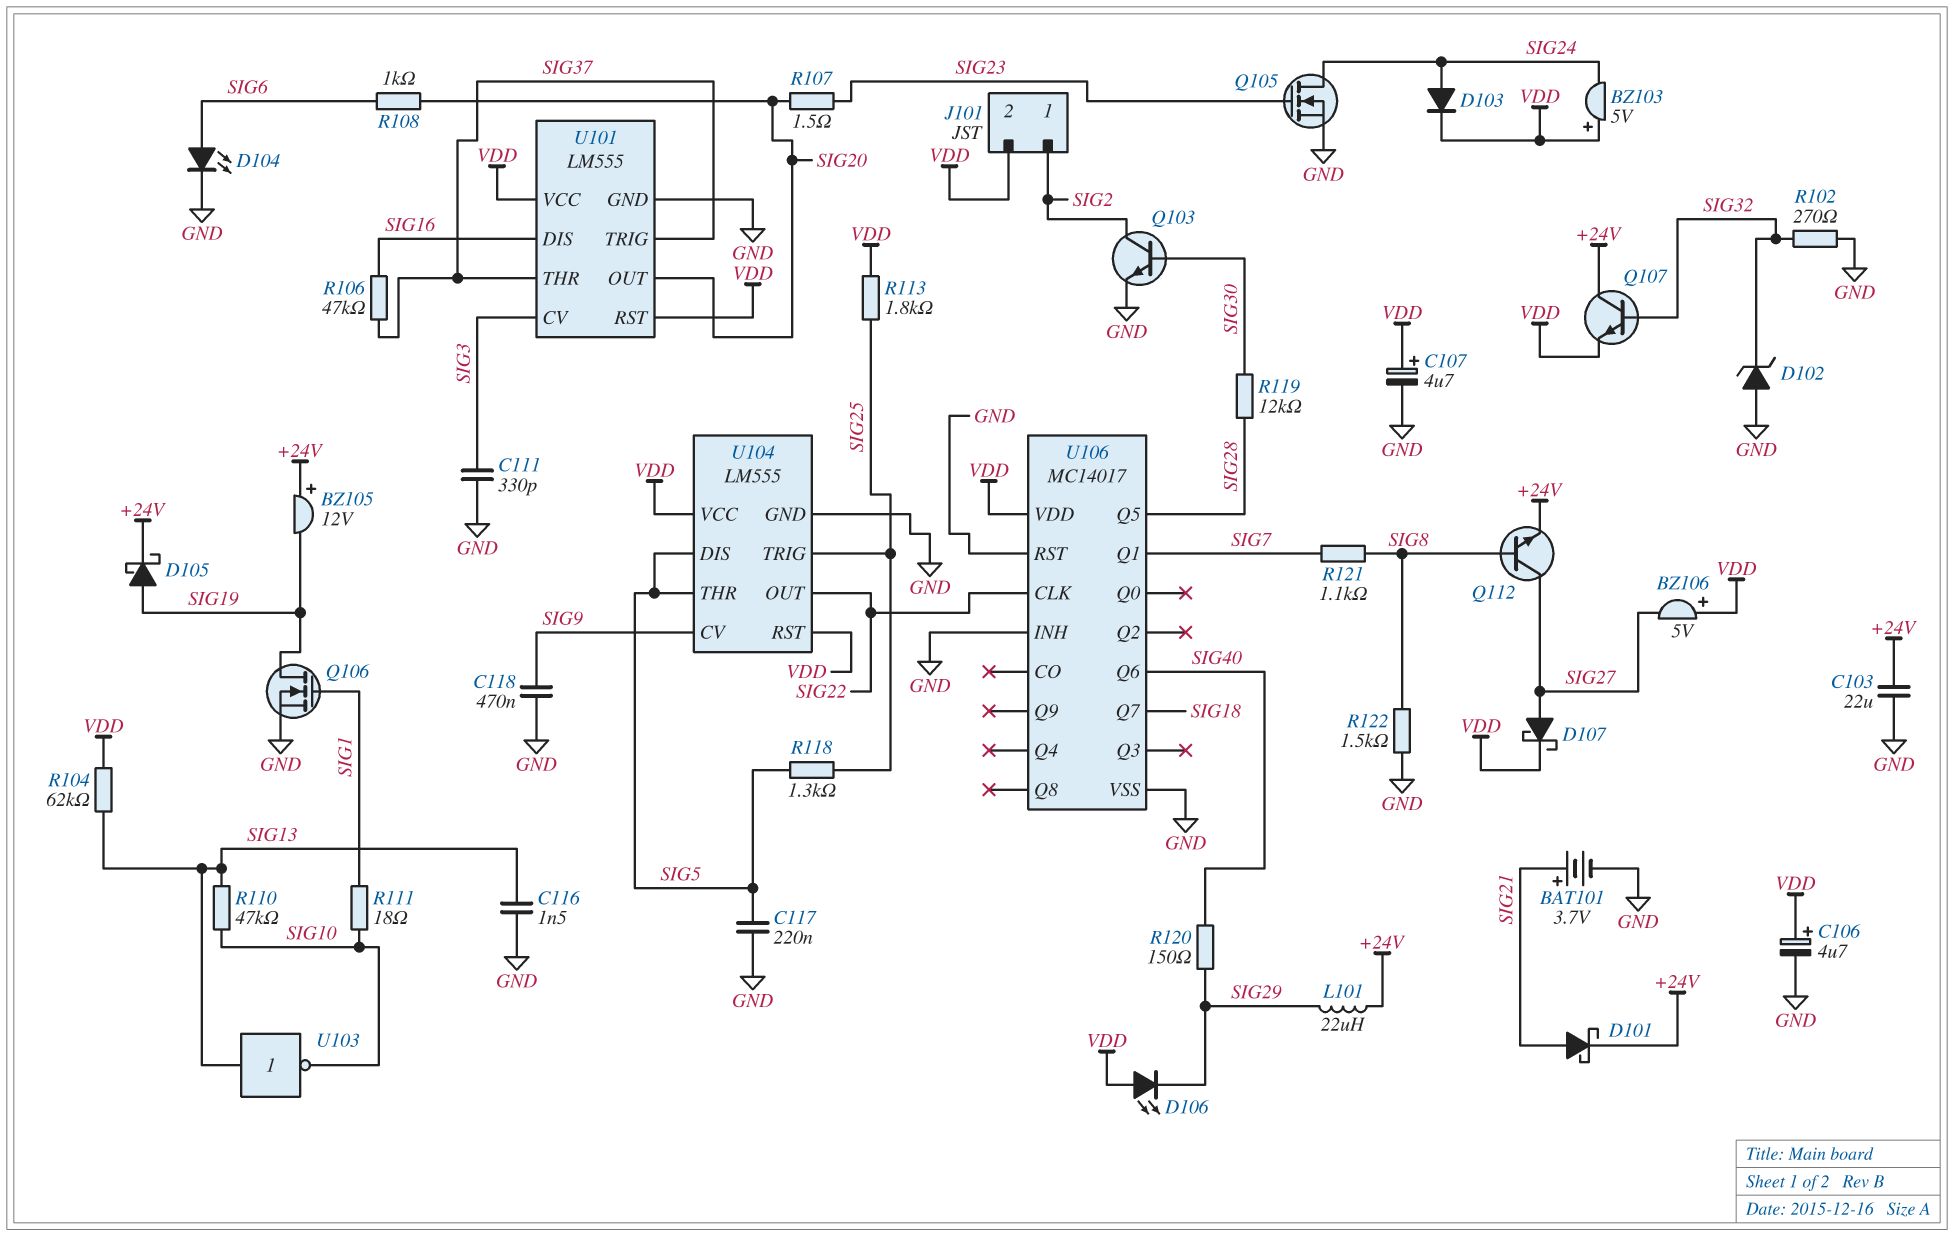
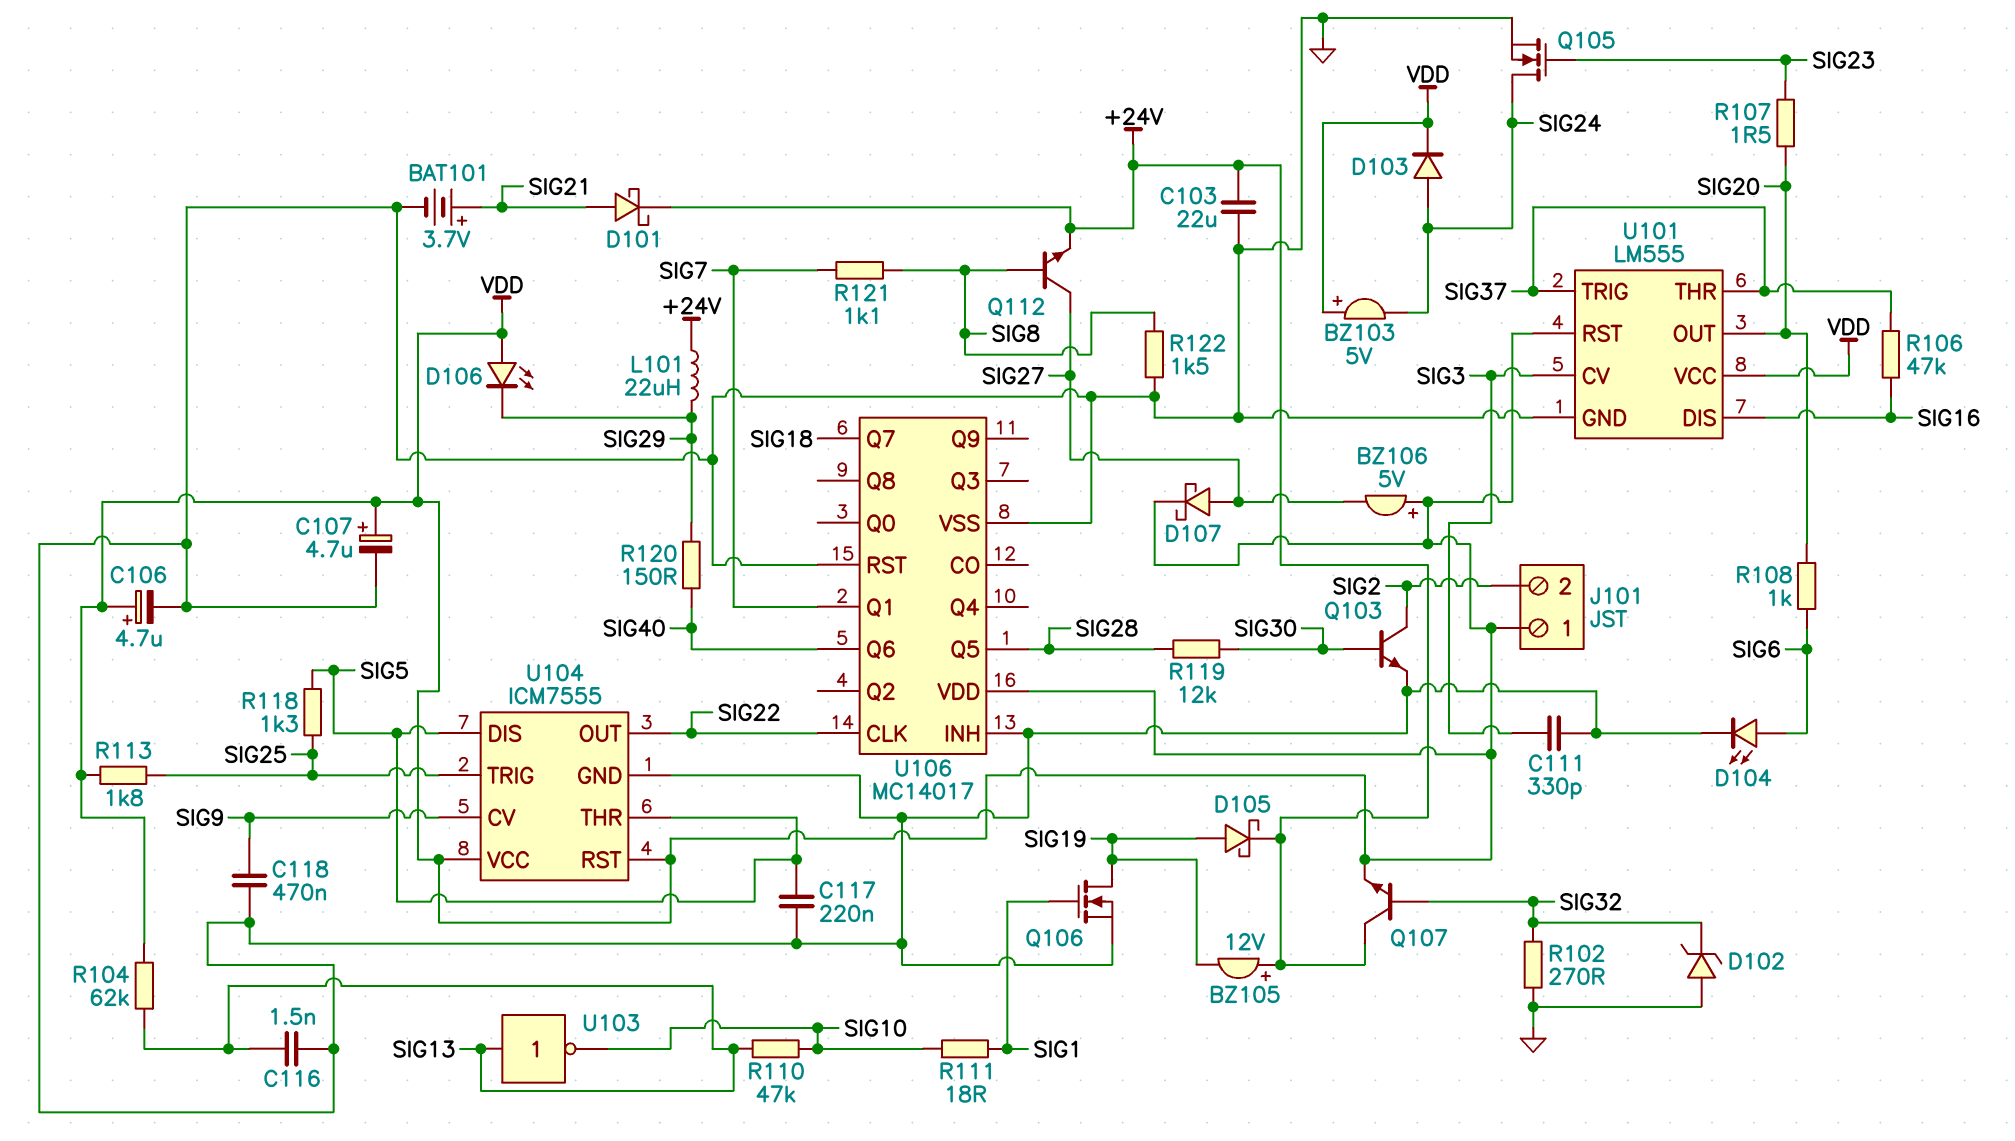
J101 pin 1: SIG2 -> VDD
J101 pin 2: VDD -> SIG2
U104: LM555 -> ICM7555

